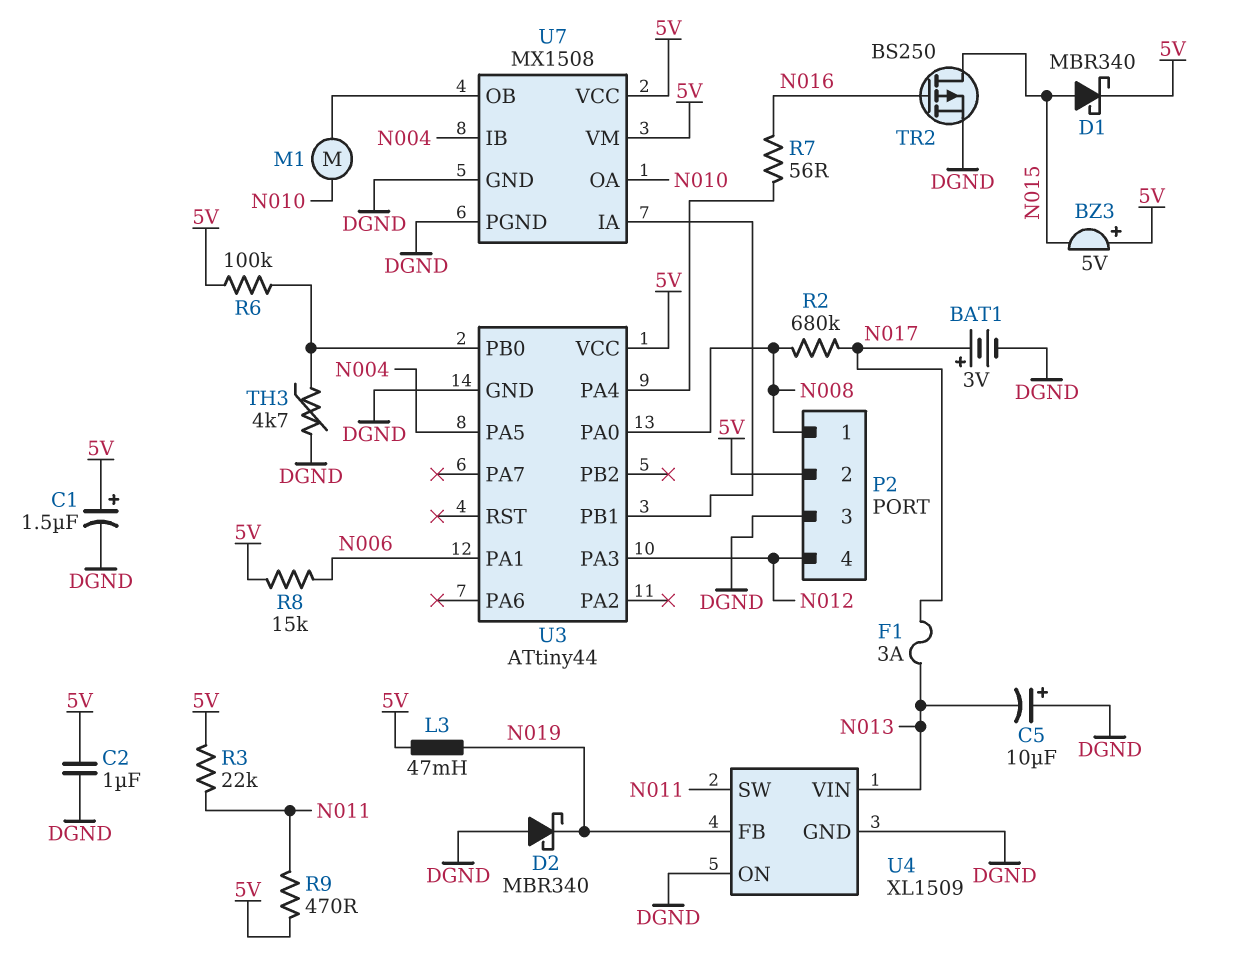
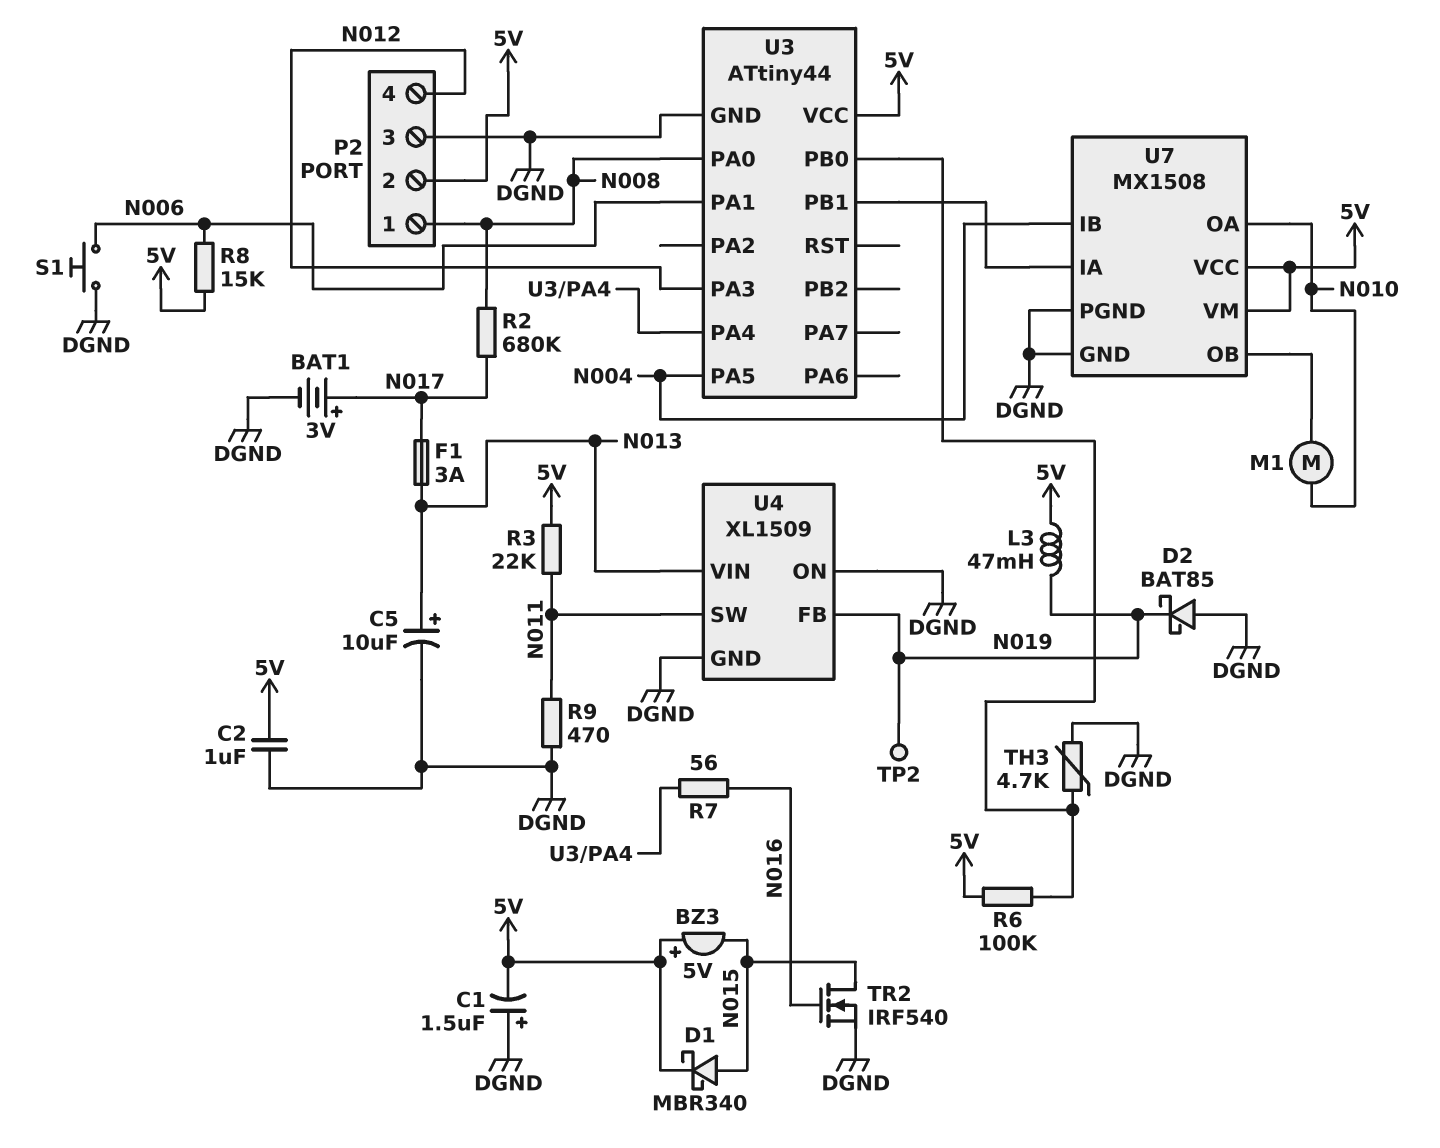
C1: 1.5uF (plus 5V, minus DGND) -> 1.5uF (plus DGND, minus 5V)
C5: 10uF (plus DGND, minus N013) -> 10uF (plus N013, minus DGND)
D2: schottky MBR340 (A DGND, K N019) -> schottky BAT85 (A DGND, K N019)
R9: 470 (5V, N011) -> 470 (DGND, N011)
S1: none -> button (DGND, N006)
TP2: none -> test point (N019)
TR2: PMOS BS250 (G N016, D N015, S DGND) -> NMOS IRF540 (G N016, D N015, S DGND)

